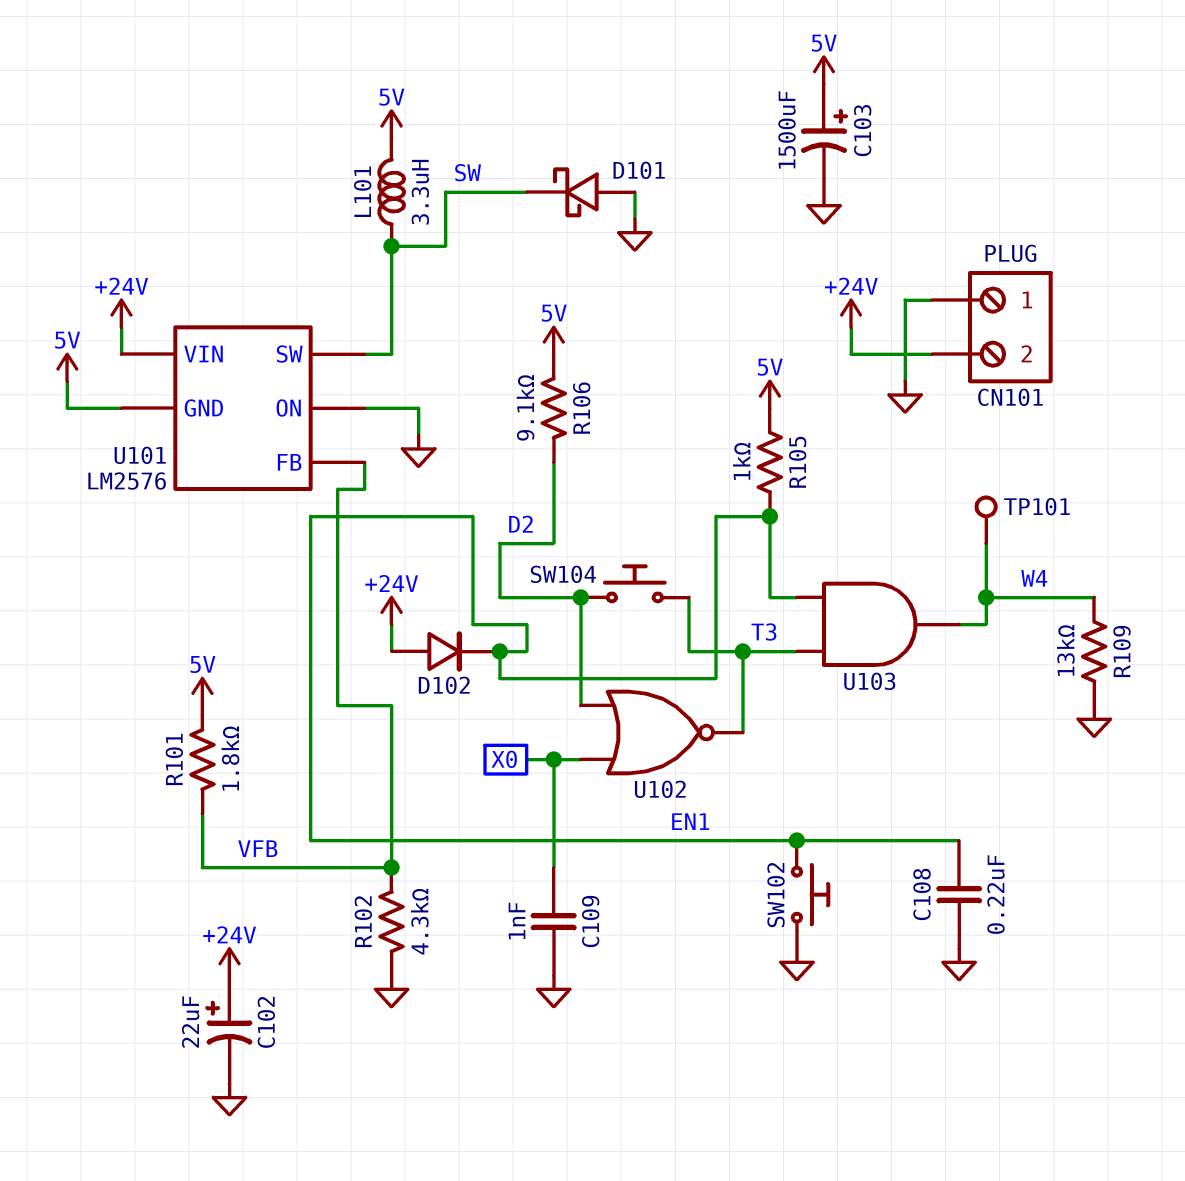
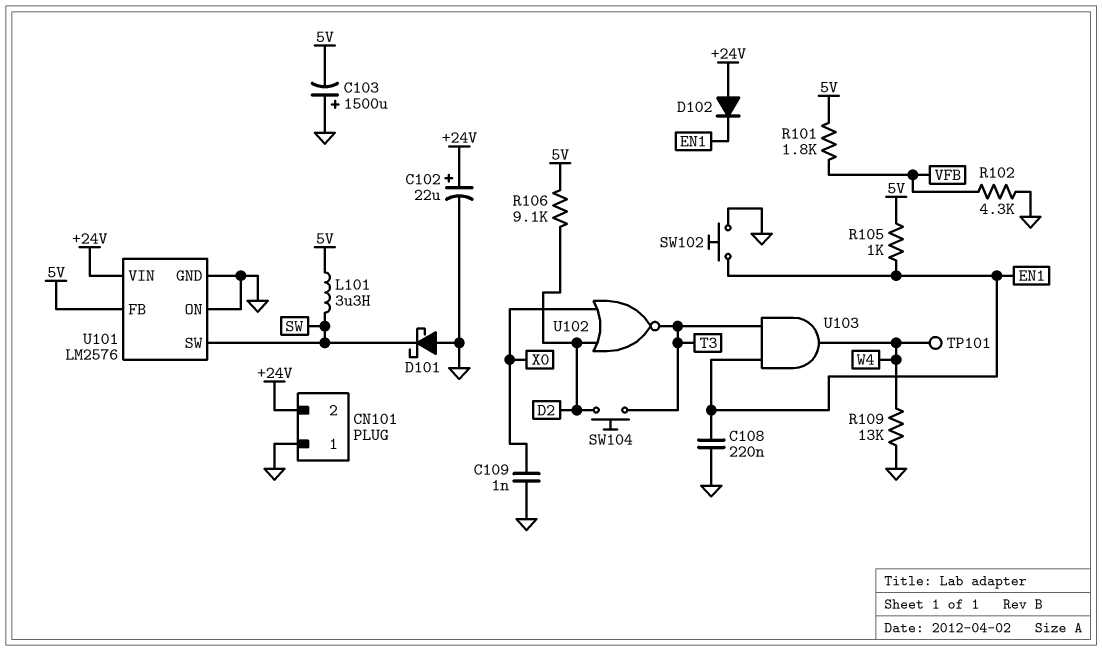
C103: 1500uF (plus 5V, minus GND) -> 1500uF (plus GND, minus 5V)
U101 pin FB: VFB -> 5V
U101 pin GND: 5V -> GND

